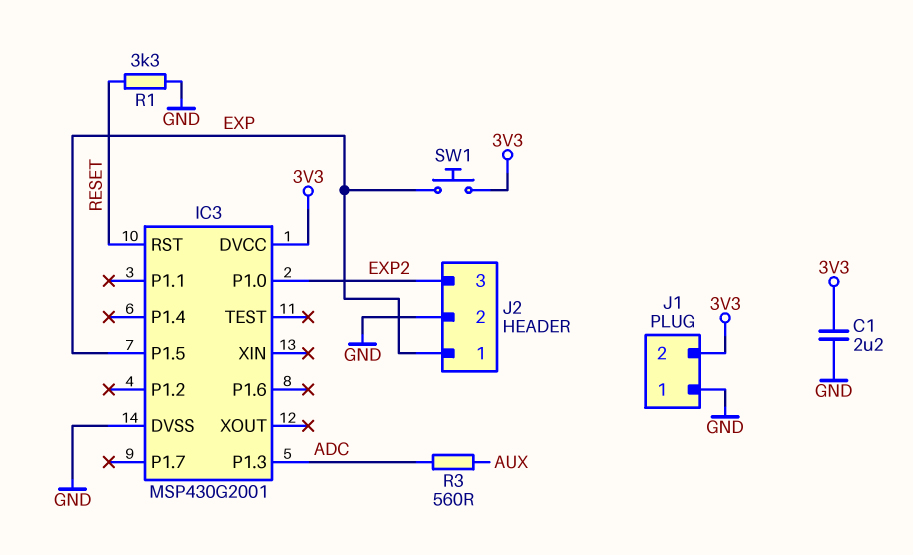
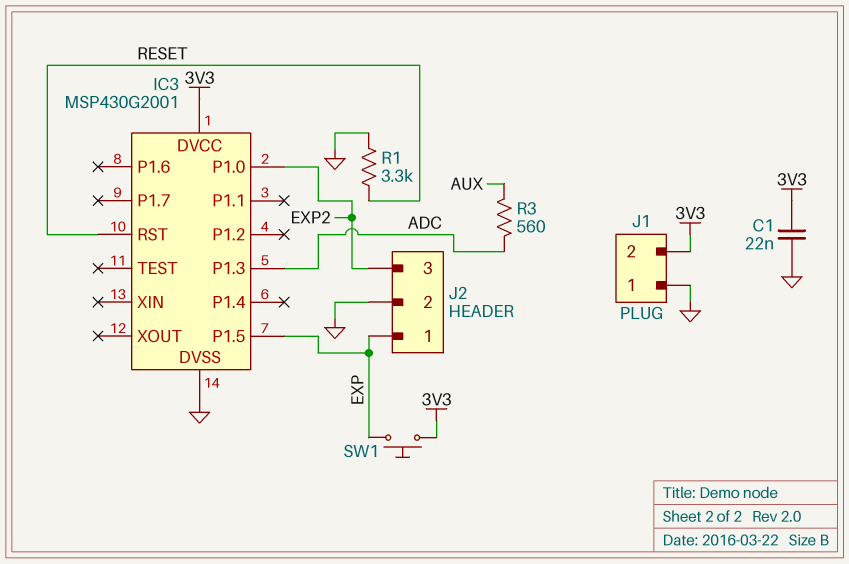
C1: 2.2uF (3V3, GND) -> 22nF (3V3, GND)

